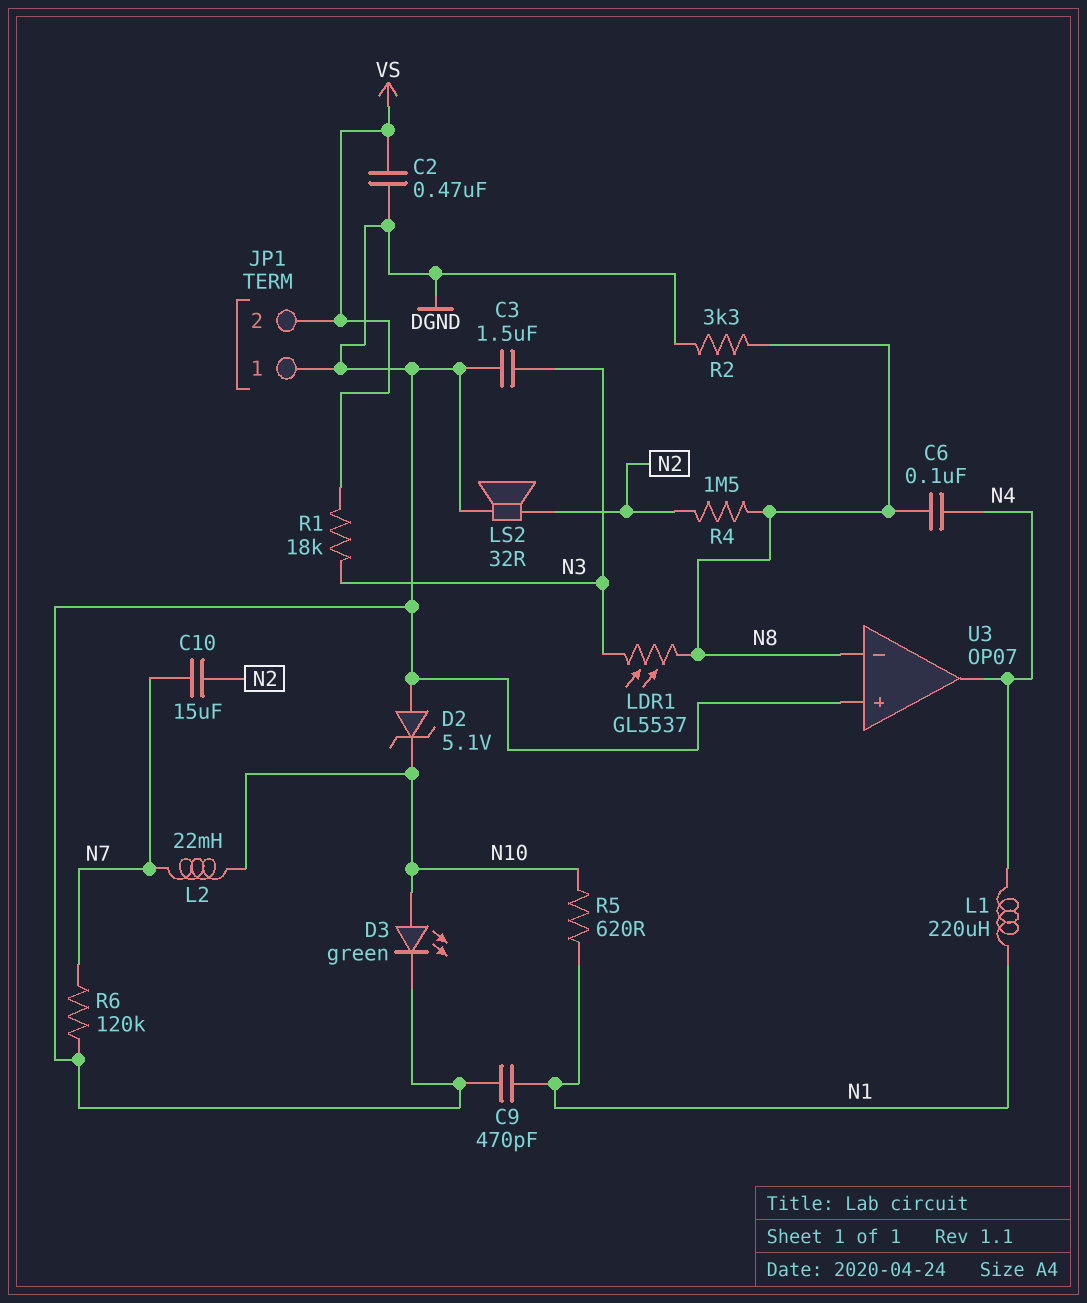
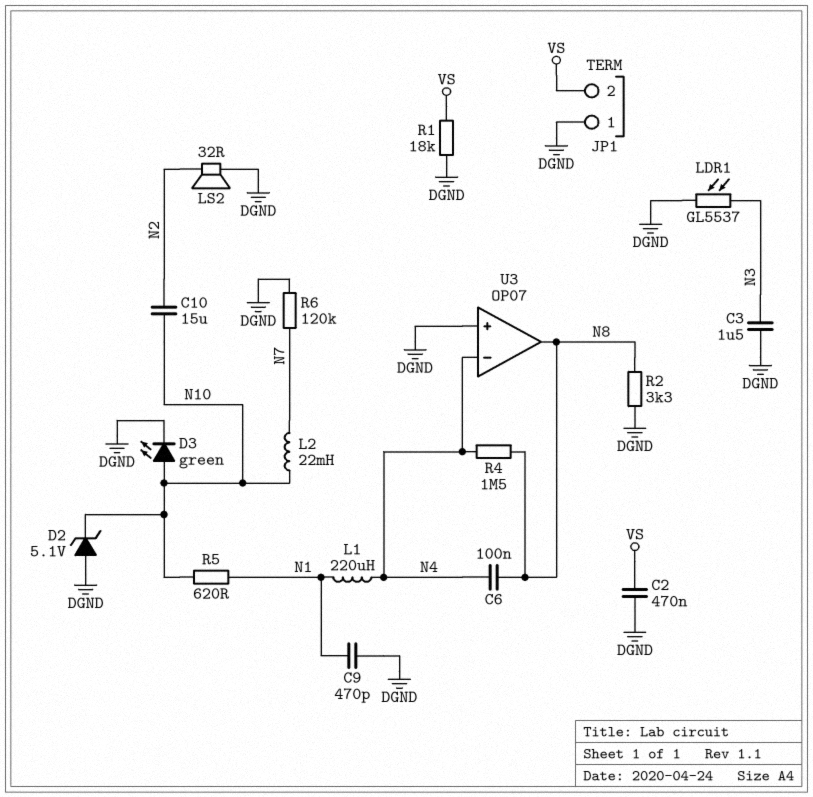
C10: 15uF (N2, N7) -> 15uF (N2, N10)
LDR1: GL5537 (N3, N8) -> GL5537 (DGND, N3)
R1: 18k (N3, VS) -> 18k (DGND, VS)
R4: 1.5M (N2, N8) -> 1.5M (N4, N8)
U3 pin in-: N8 -> N4
U3 pin out: N4 -> N8

